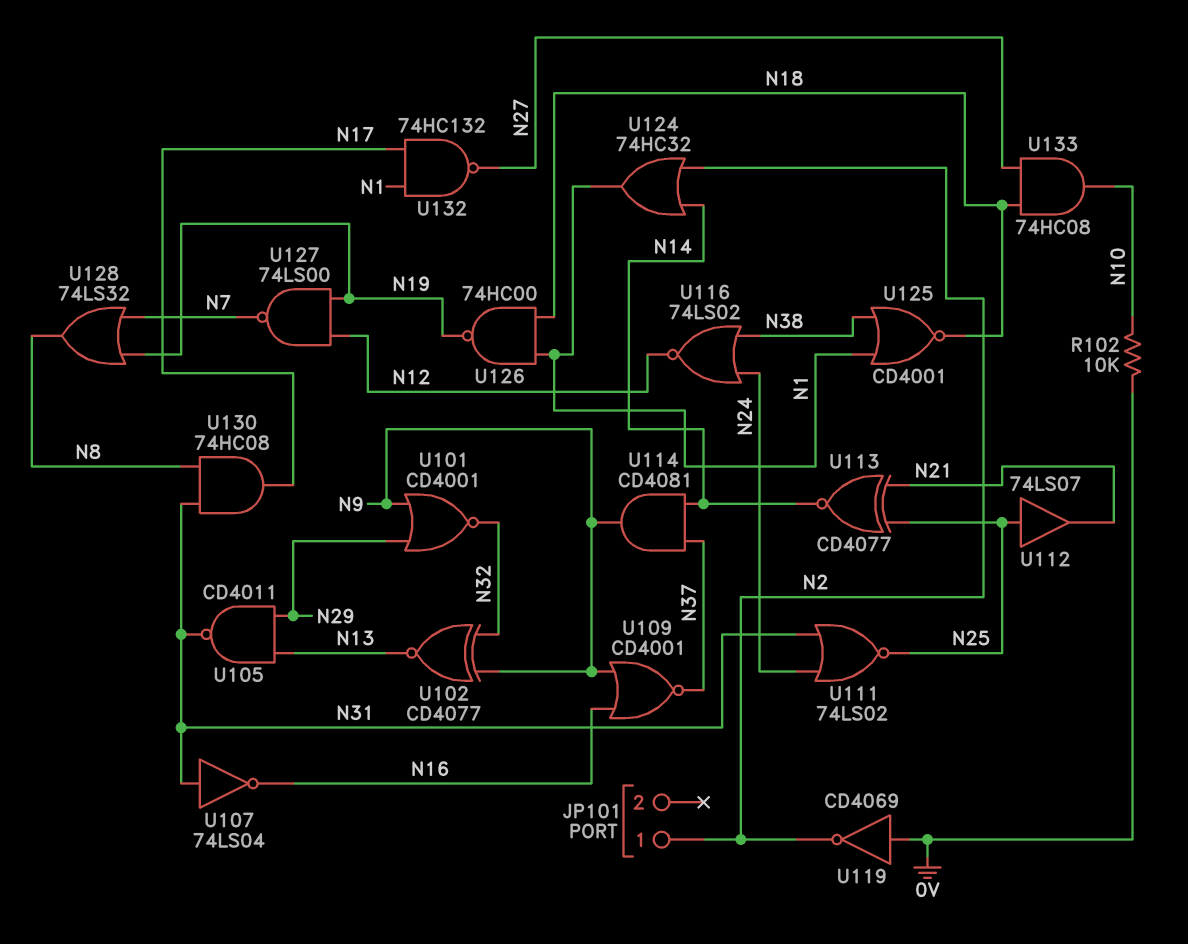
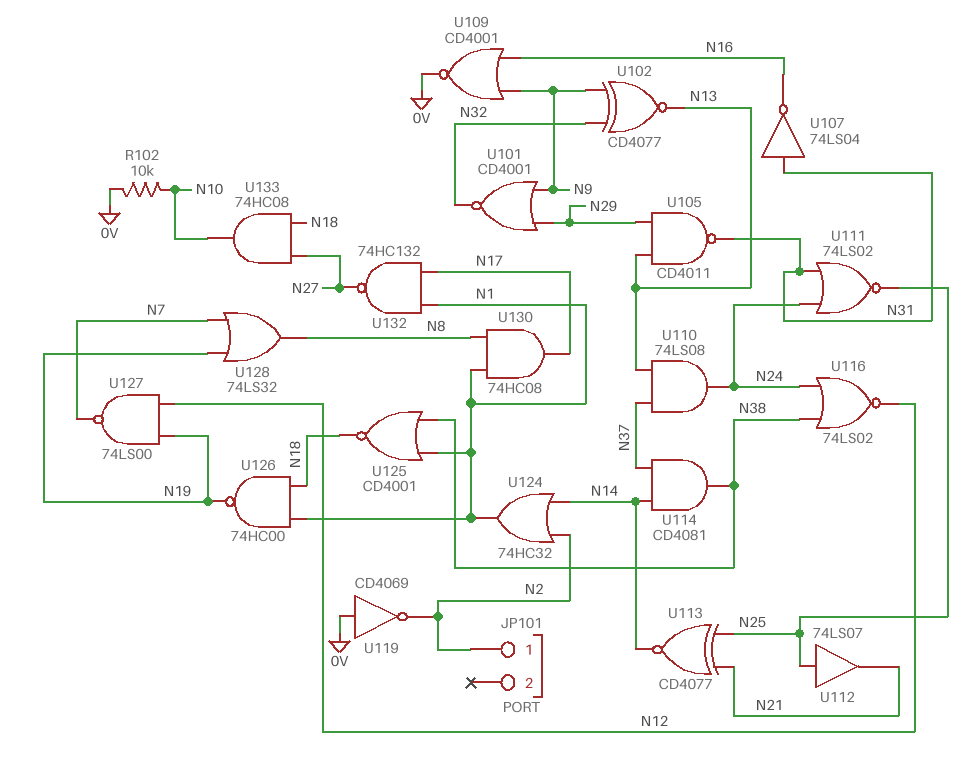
U109: NOR CD4001 (in N9, in N16, out N37) -> NOR CD4001 (in N9, in N16, out 0V)
U110: none -> AND 74LS08 (in N13, in N37, out N24)
U114: AND CD4081 (in N14, in N37, out N9) -> AND CD4081 (in N14, in N37, out N38)
U130: AND 74HC08 (in N8, in N31, out N17) -> AND 74HC08 (in N1, in N8, out N17)

